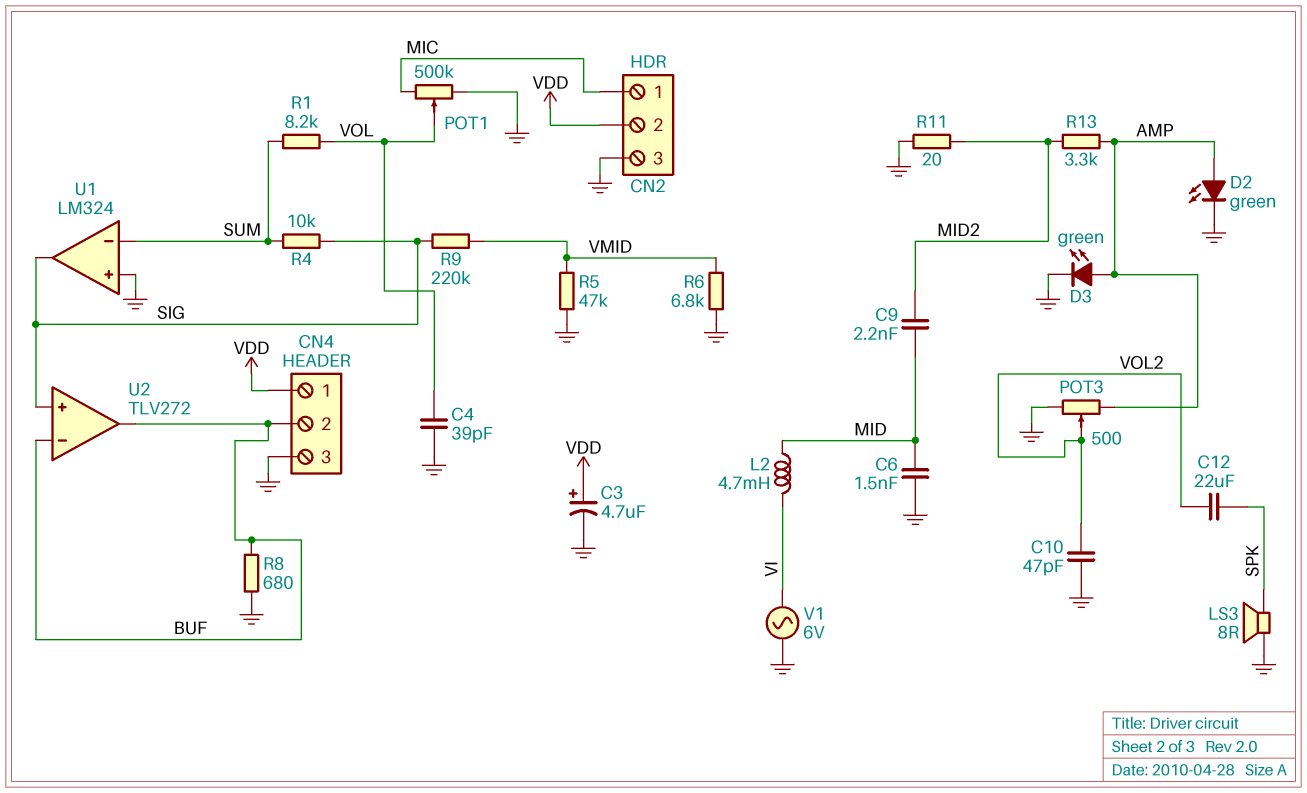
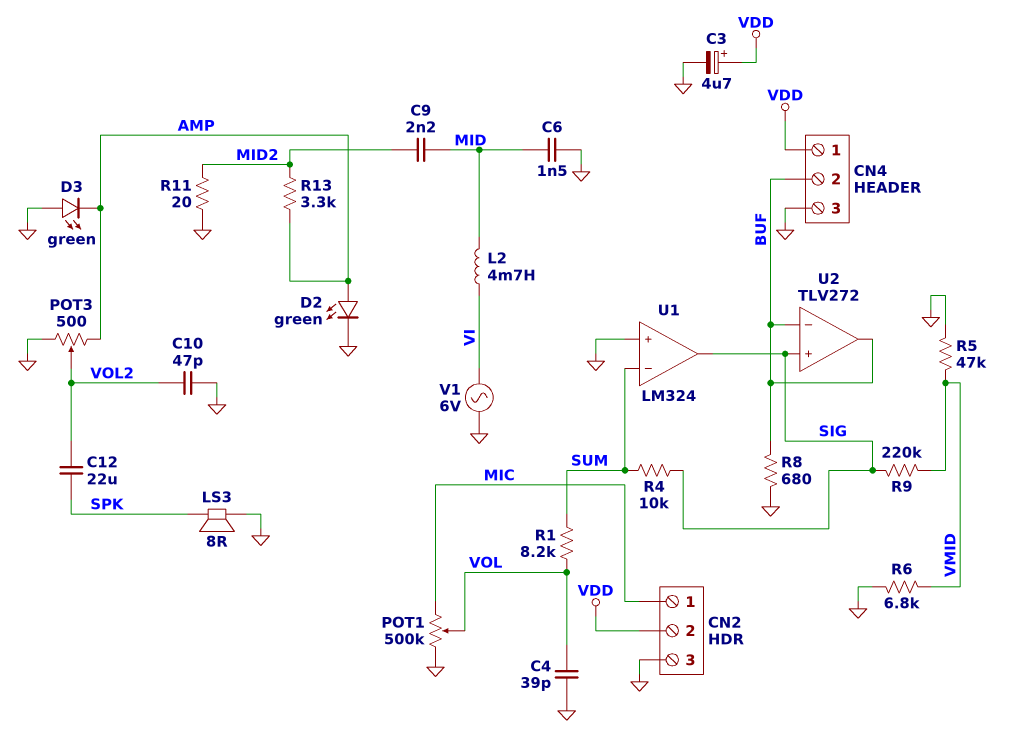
D3: LED green (A AMP, K GND) -> LED green (A GND, K AMP)

